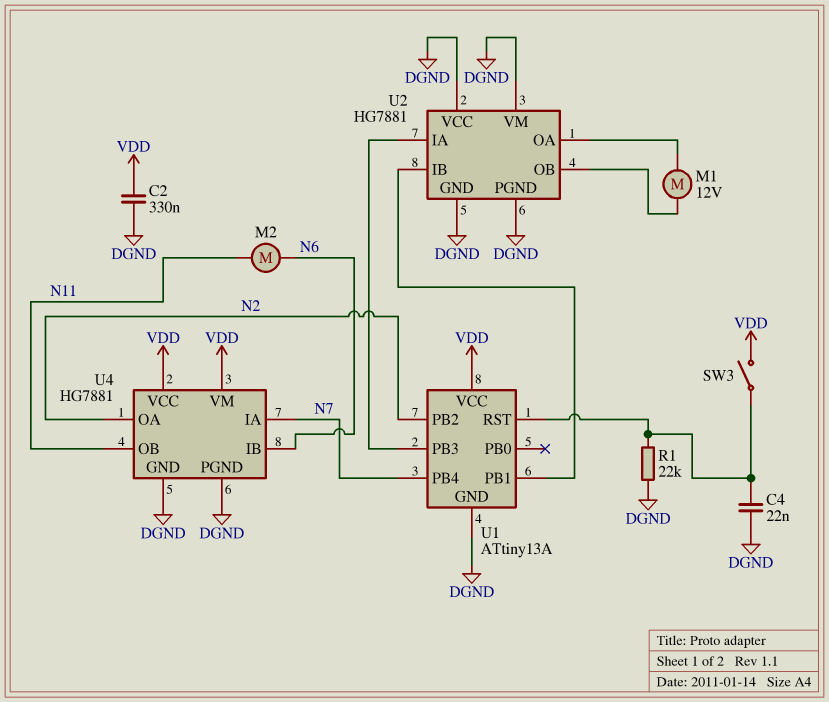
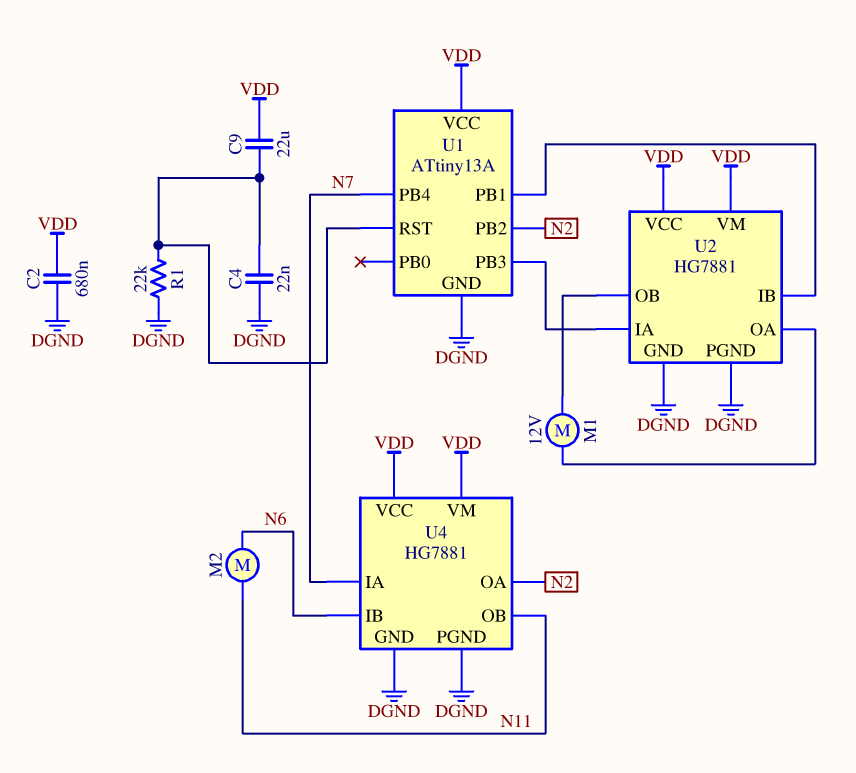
C2: 330nF (DGND, VDD) -> 680nF (DGND, VDD)
C9: none -> 22uF (U1/RST, VDD)
SW3: switch (U1/RST, VDD) -> none
U2 pin VCC: DGND -> VDD
U2 pin VM: DGND -> VDD

